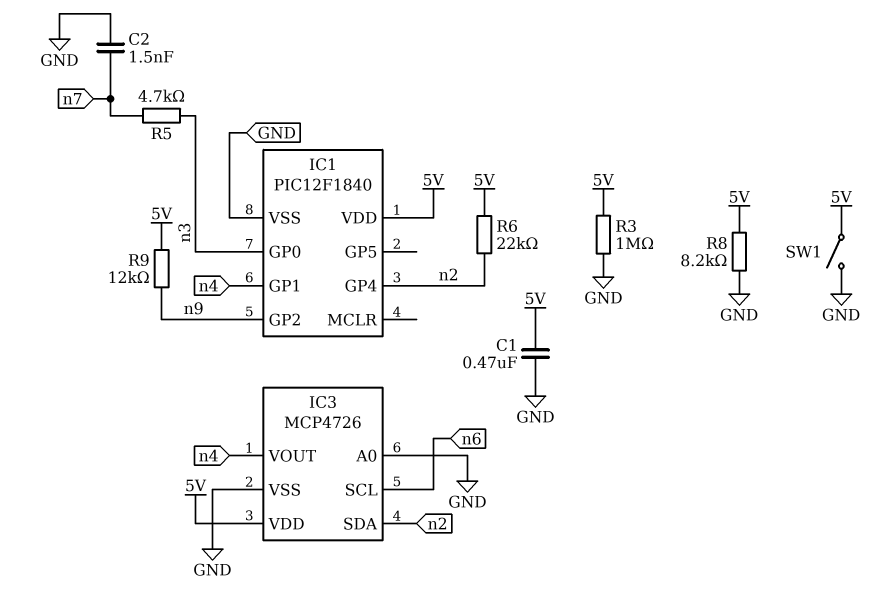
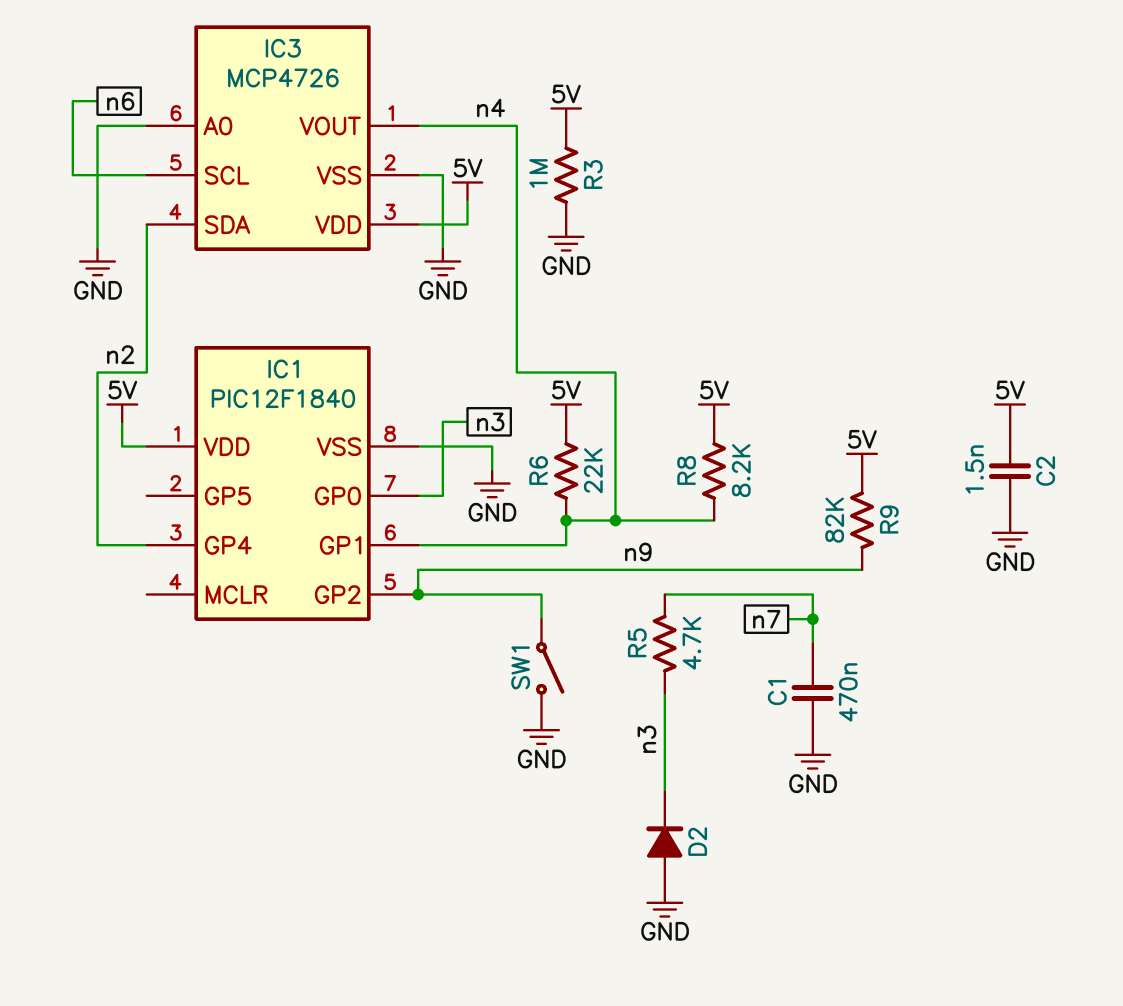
C1: 470nF (5V, GND) -> 470nF (GND, n7)
C2: 1.5nF (GND, n7) -> 1.5nF (5V, GND)
D2: none -> diode (A GND, K n3)
R6: 22k (5V, n2) -> 22k (5V, n4)
R8: 8.2k (5V, GND) -> 8.2k (5V, n4)
R9: 12k (5V, n9) -> 82k (5V, n9)
SW1: switch (5V, GND) -> switch (GND, n9)

